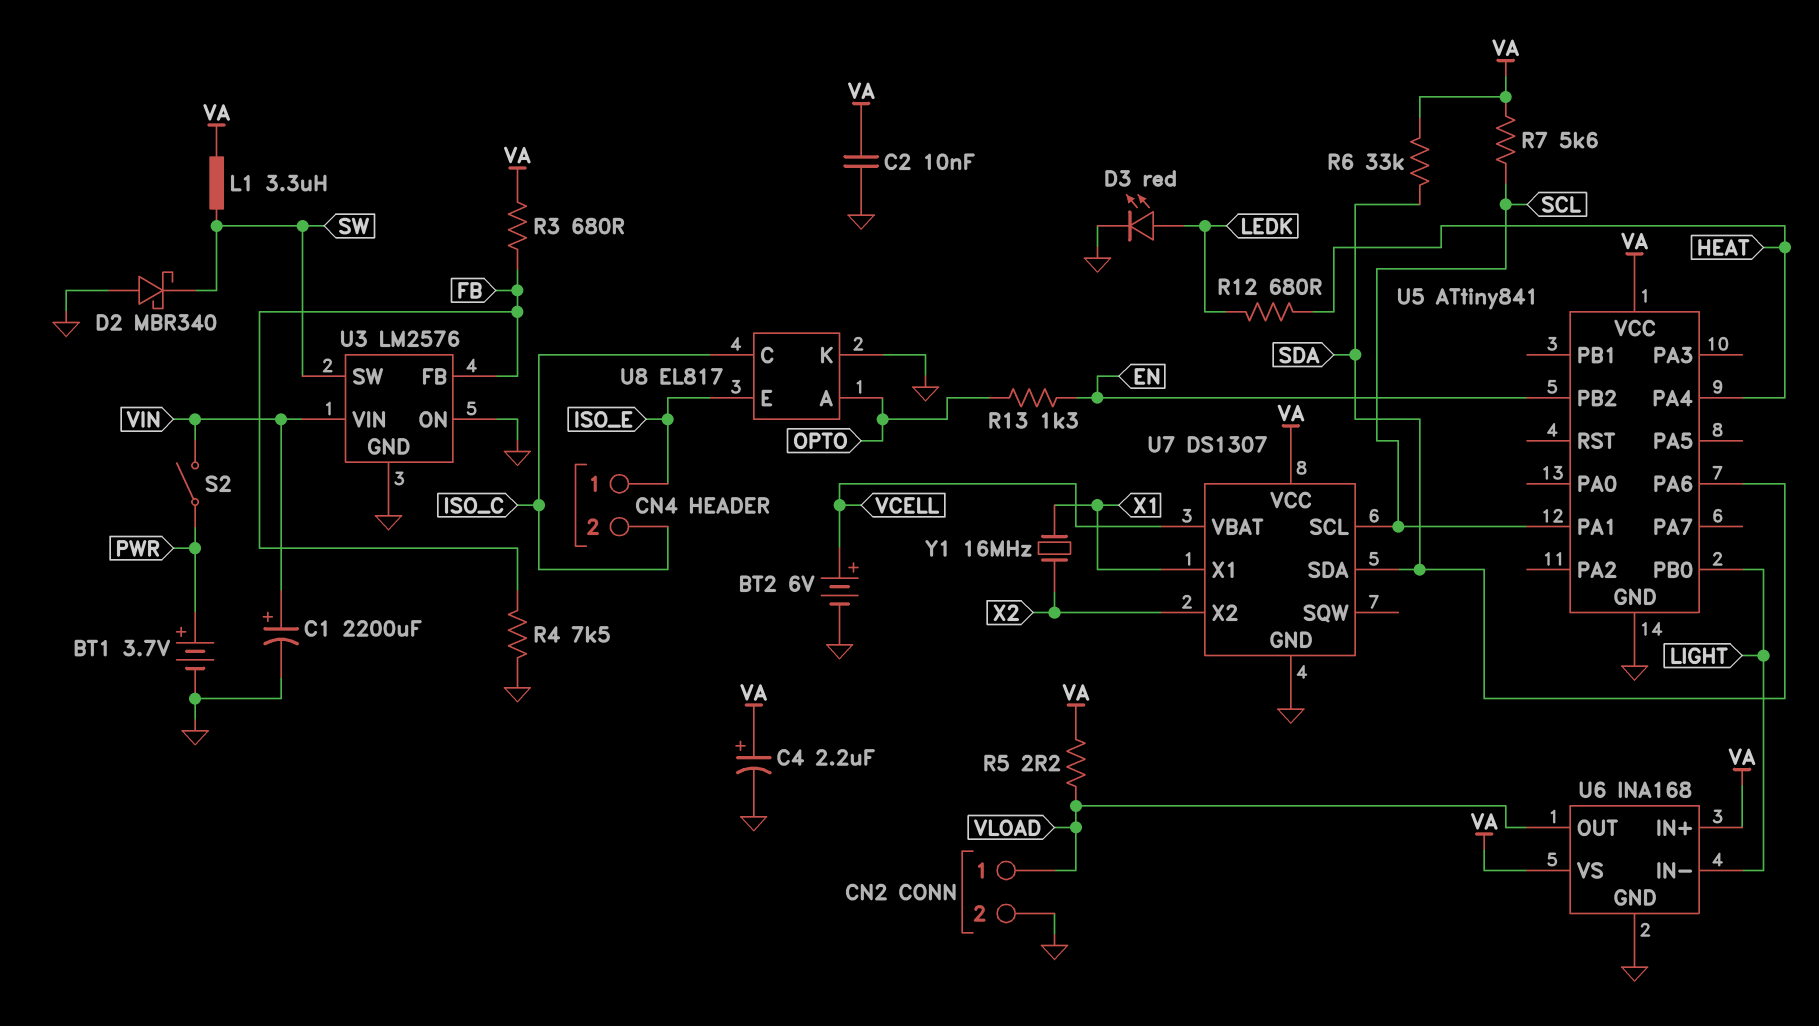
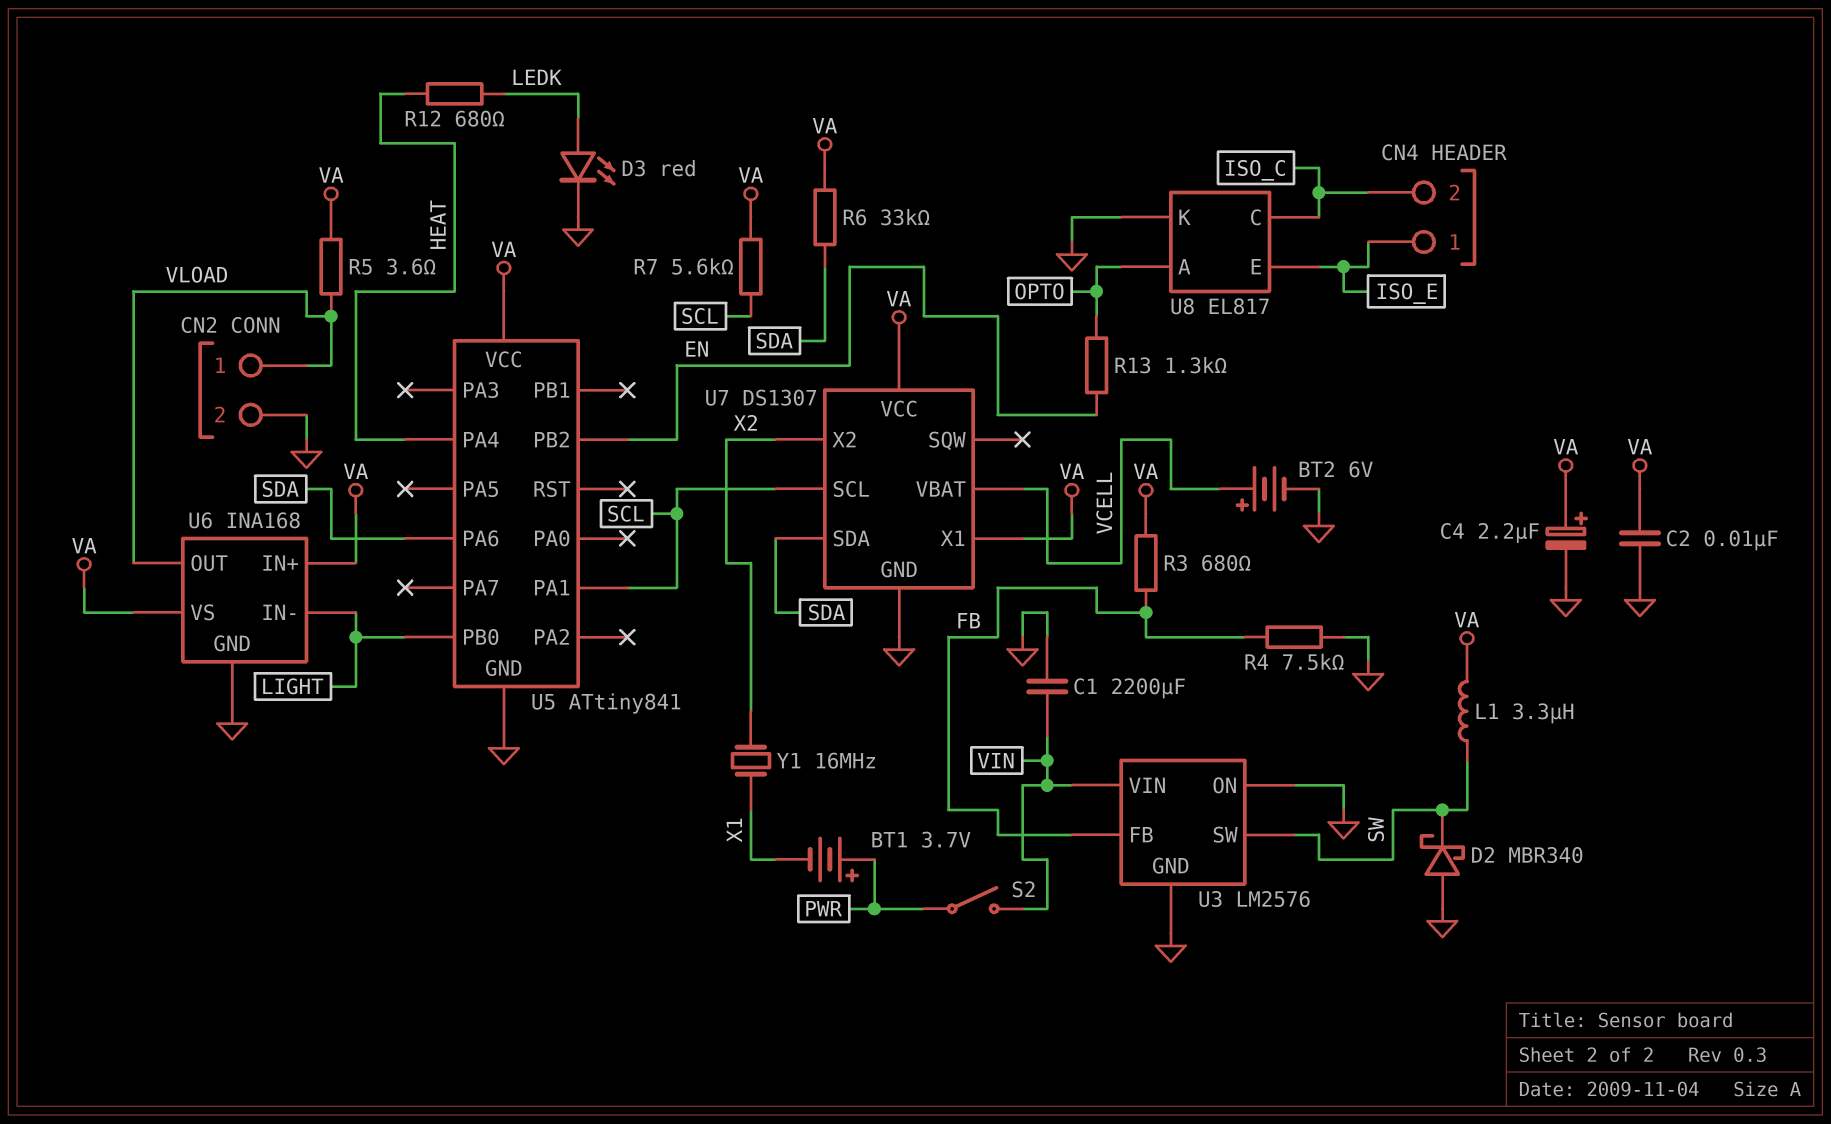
BT1: 3.7V (plus PWR, minus GND) -> 3.7V (plus PWR, minus X1)
C1: 2200uF (plus VIN, minus GND) -> 2200uF (GND, VIN)
R5: 2.2 (VA, VLOAD) -> 3.6 (VA, VLOAD)
U7 pin X1: X1 -> VA

